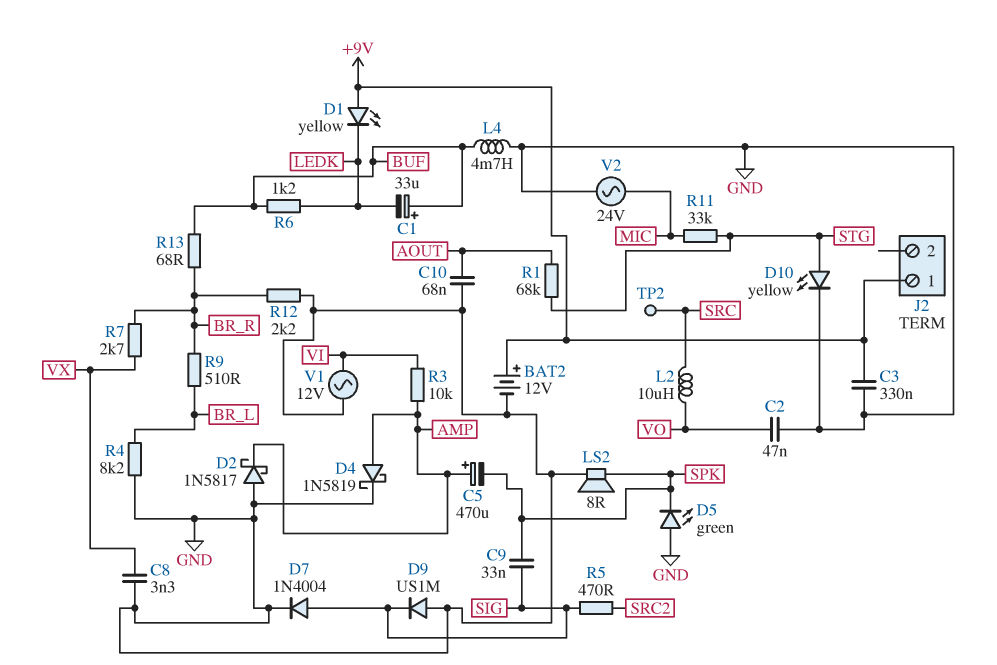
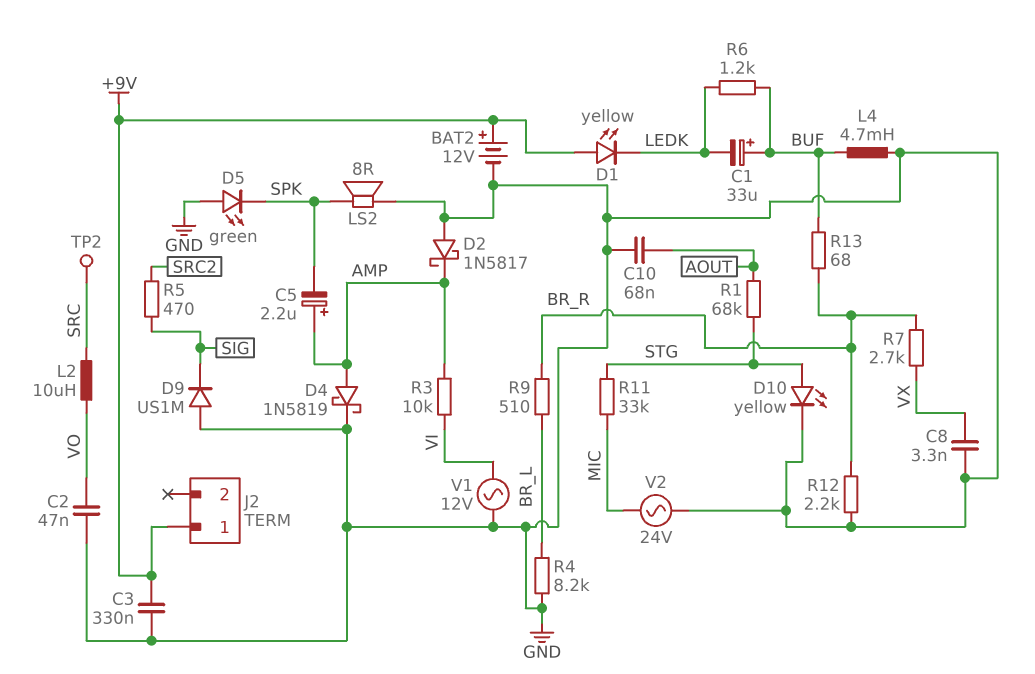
C5: 470uF (plus AMP, minus SPK) -> 2.2uF (plus AMP, minus SPK)
C9: 33nF (SIG, SPK) -> none
D7: diode 1N4004 (A SIG, K GND) -> none

